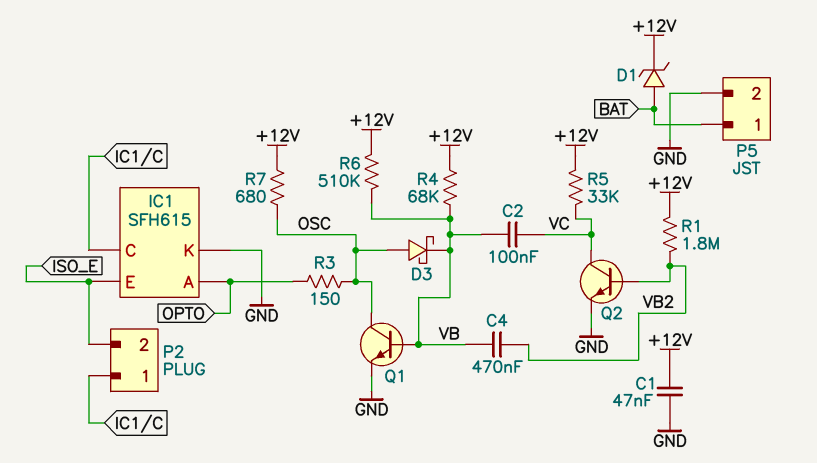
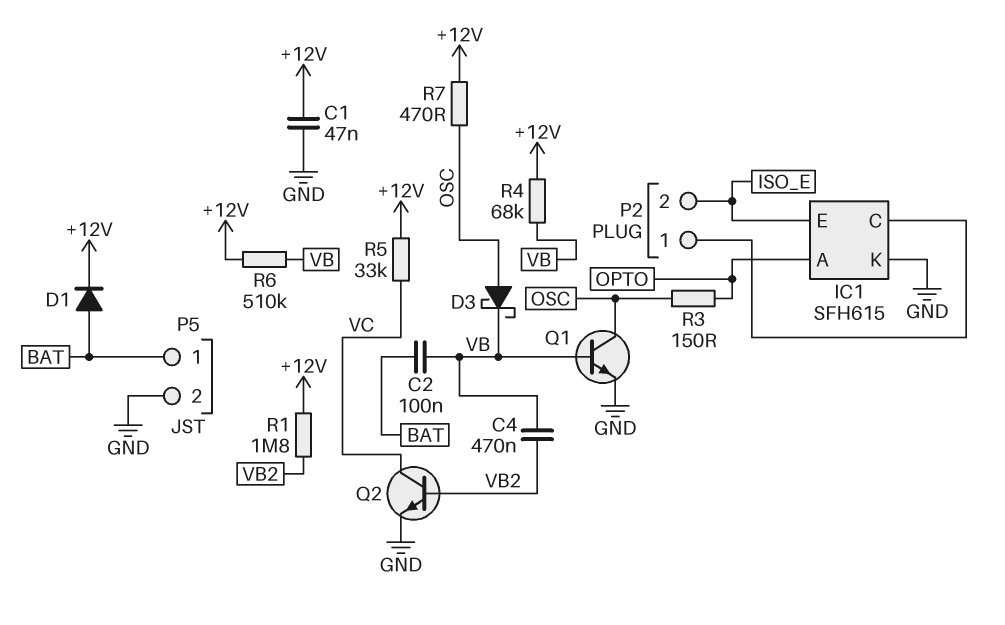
C2: 100nF (VB, VC) -> 100nF (BAT, VB)
D1: zener (A BAT, K +12V) -> diode (A BAT, K +12V)
R7: 680 (+12V, OSC) -> 470 (+12V, OSC)

